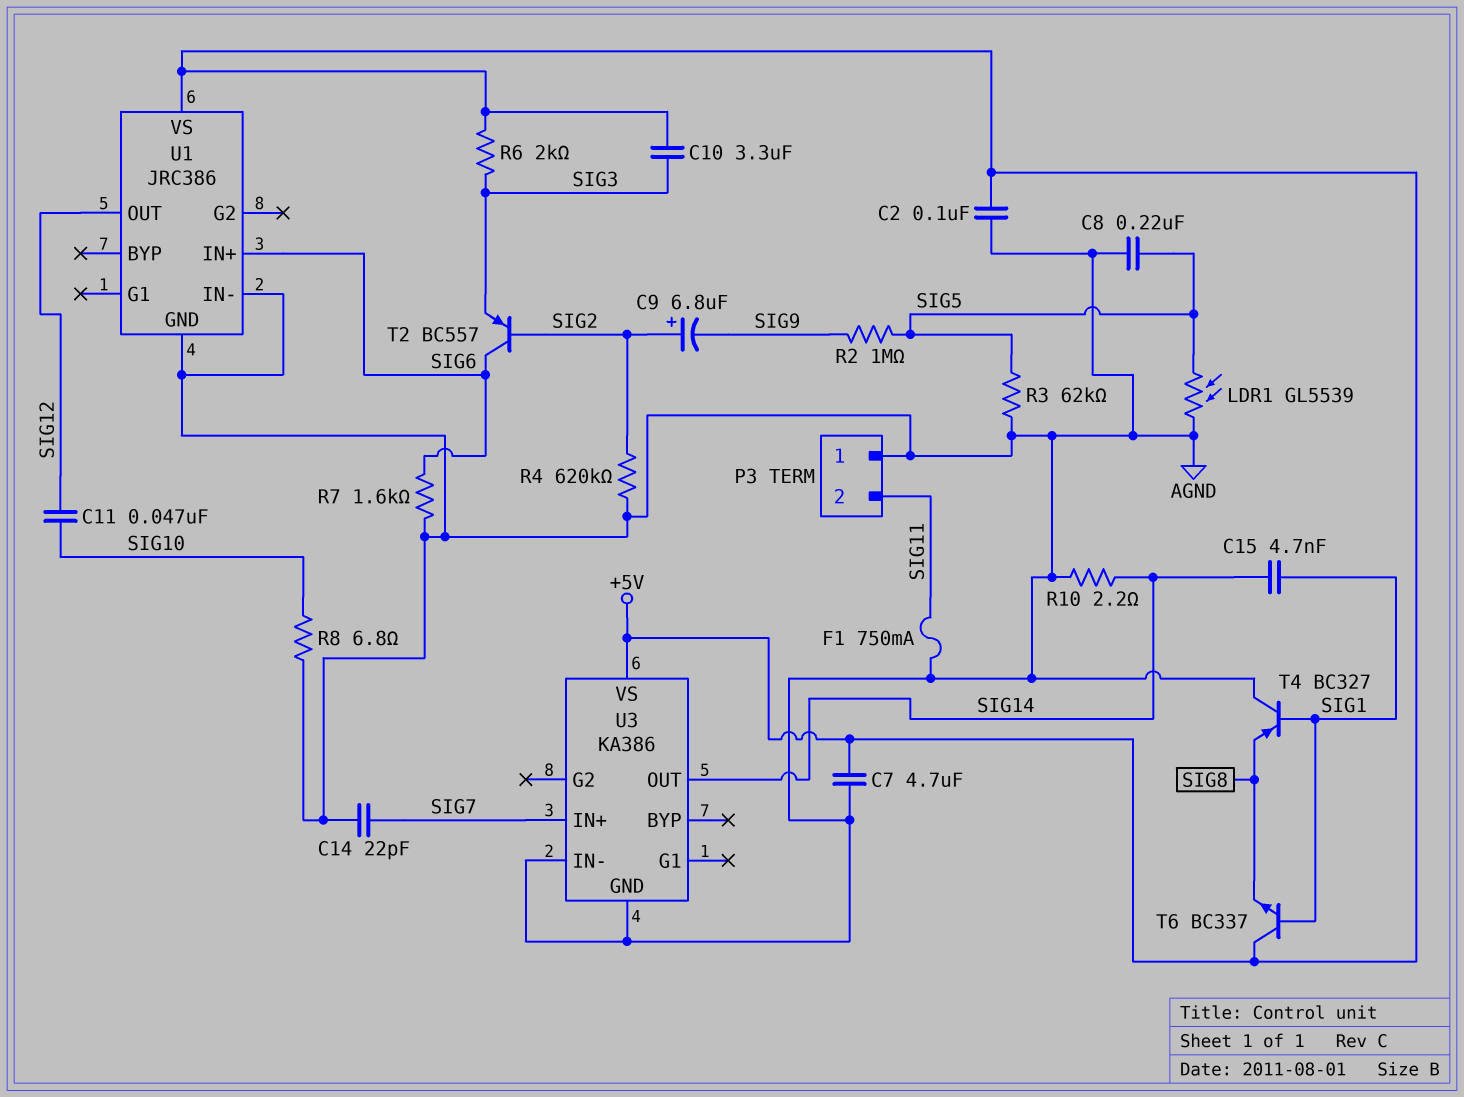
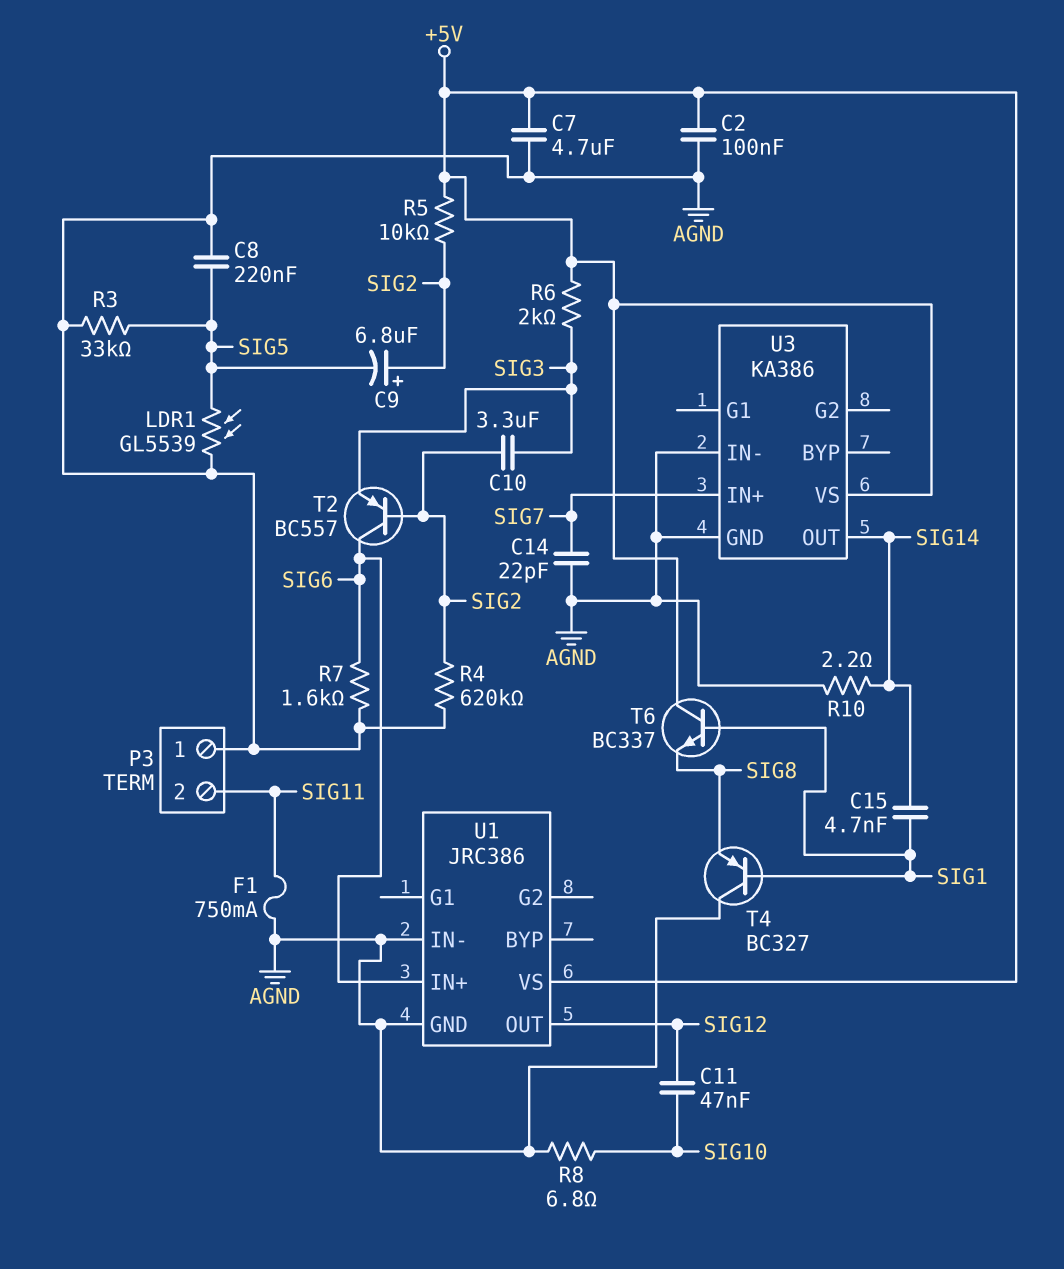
C9: 6.8uF (plus SIG2, minus SIG9) -> 6.8uF (plus SIG2, minus SIG5)
C10: 3.3uF (+5V, SIG3) -> 3.3uF (SIG2, SIG3)
R2: 1M (SIG5, SIG9) -> none
R3: 62k (AGND, SIG5) -> 33k (AGND, SIG5)
R5: none -> 10k (+5V, SIG2)

